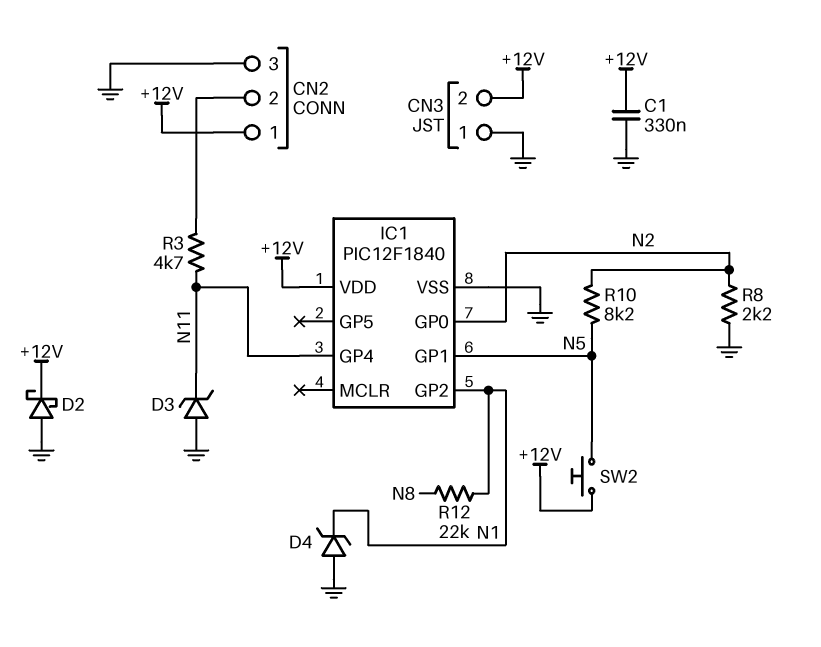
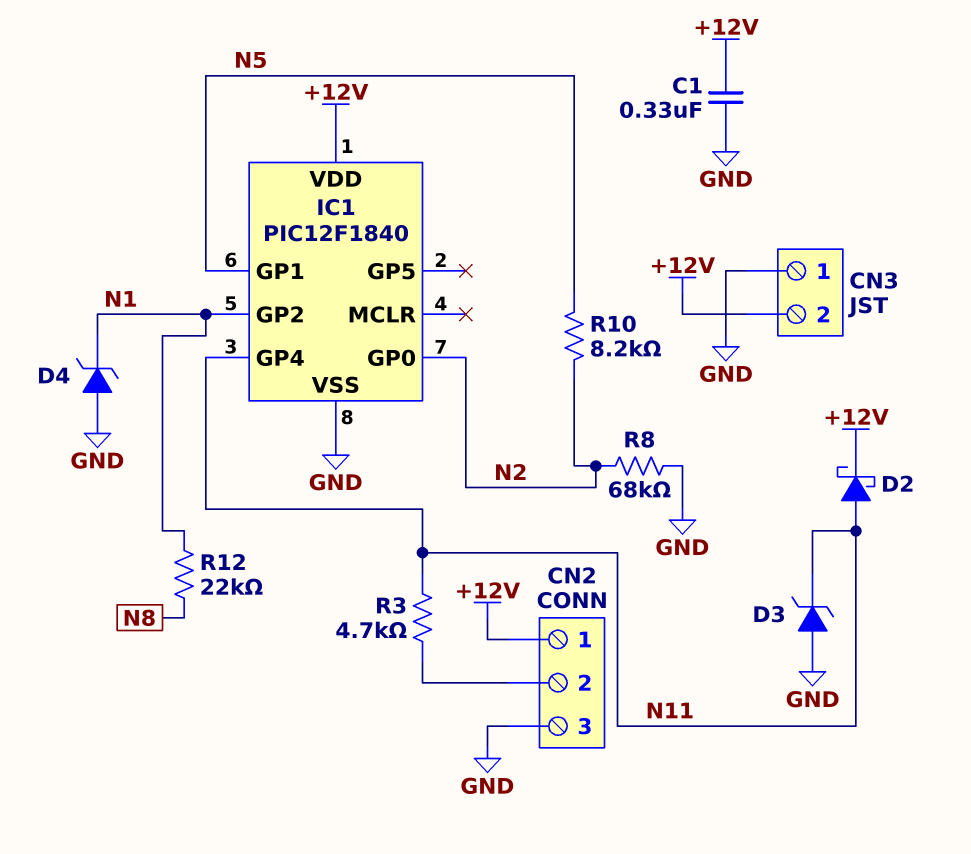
D2: schottky (A GND, K +12V) -> schottky (A N11, K +12V)
R8: 2.2k (GND, N2) -> 68k (GND, N2)
SW2: button (+12V, N5) -> none

